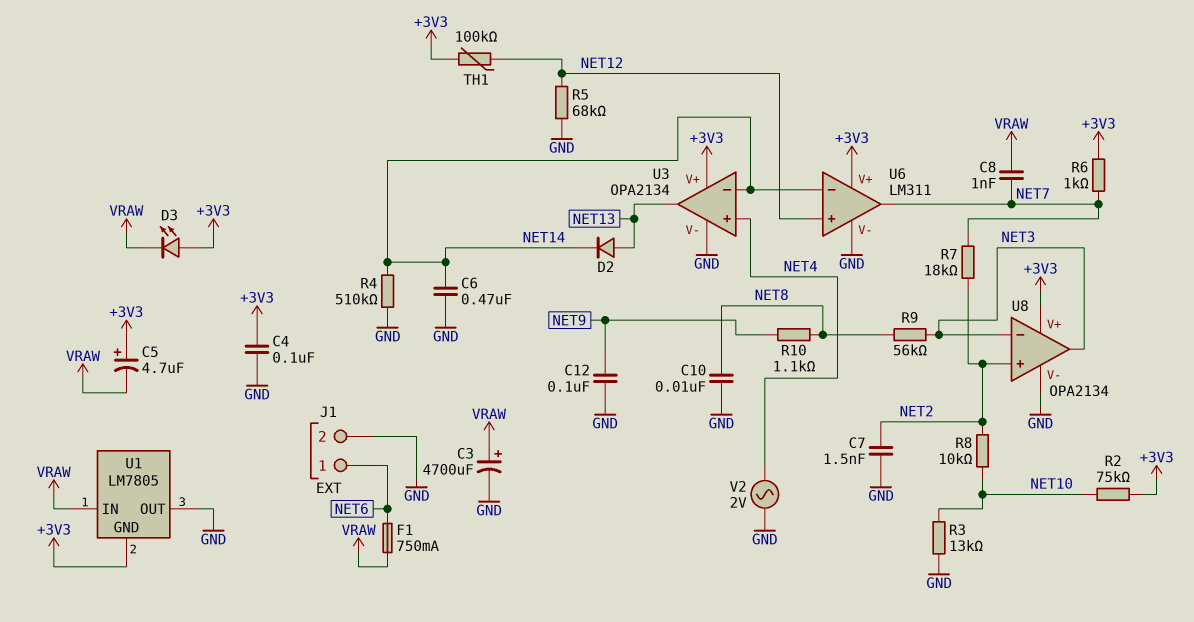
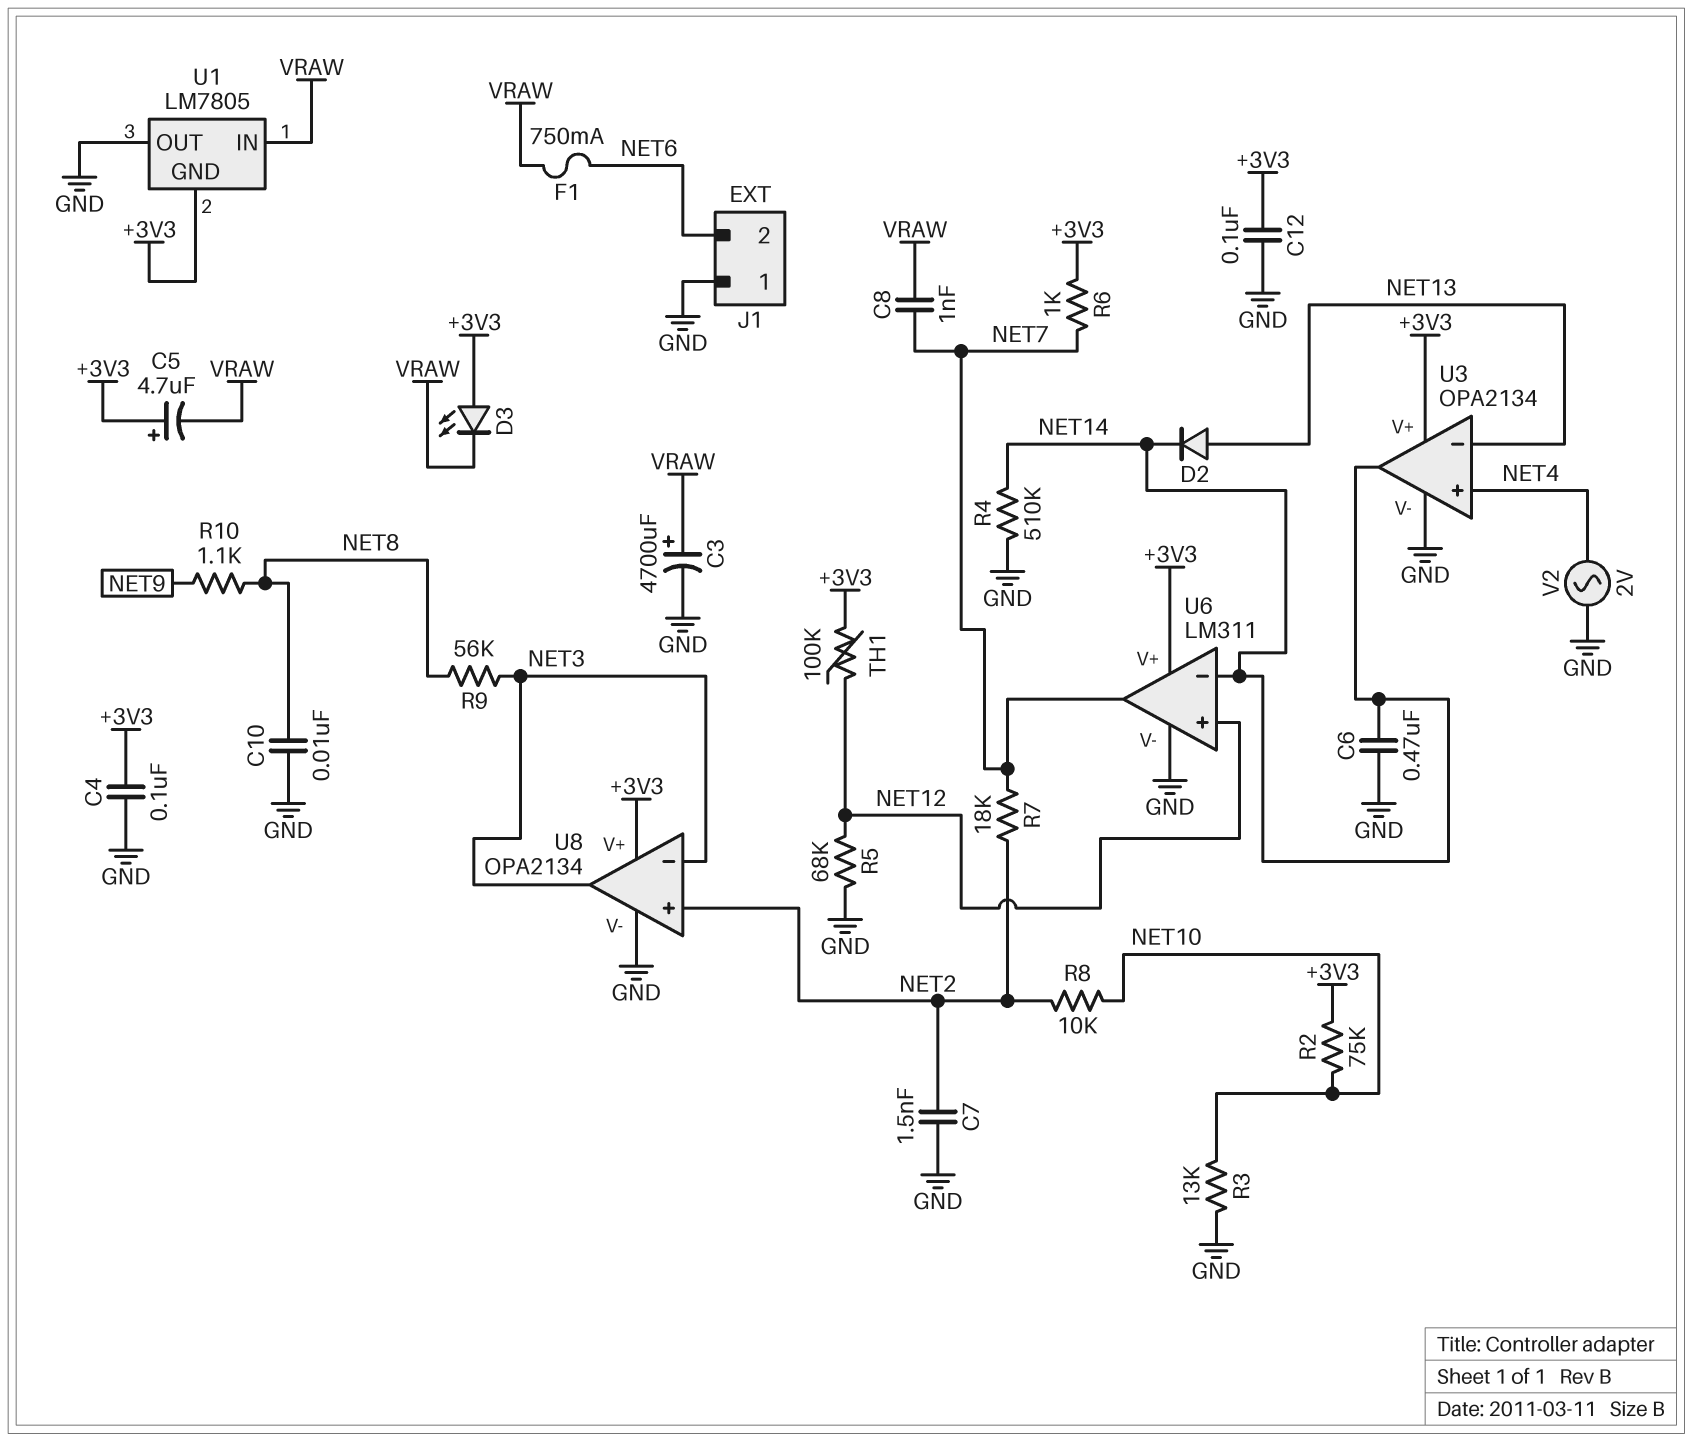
C12: 100nF (GND, NET9) -> 100nF (+3V3, GND)
J1 pin 1: NET6 -> GND
J1 pin 2: GND -> NET6
U3 pin in-: NET14 -> NET13
U3 pin out: NET13 -> NET14

